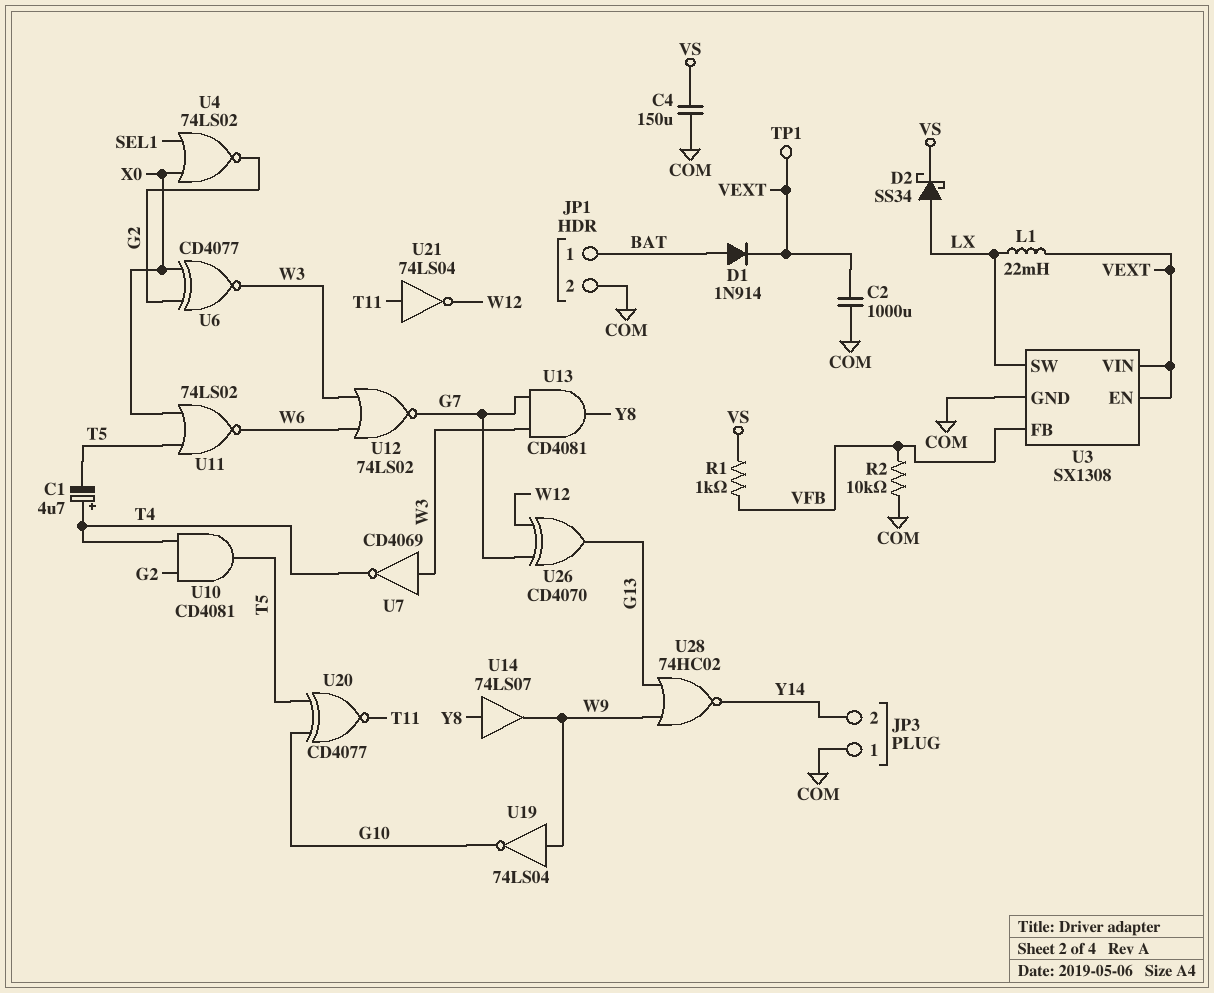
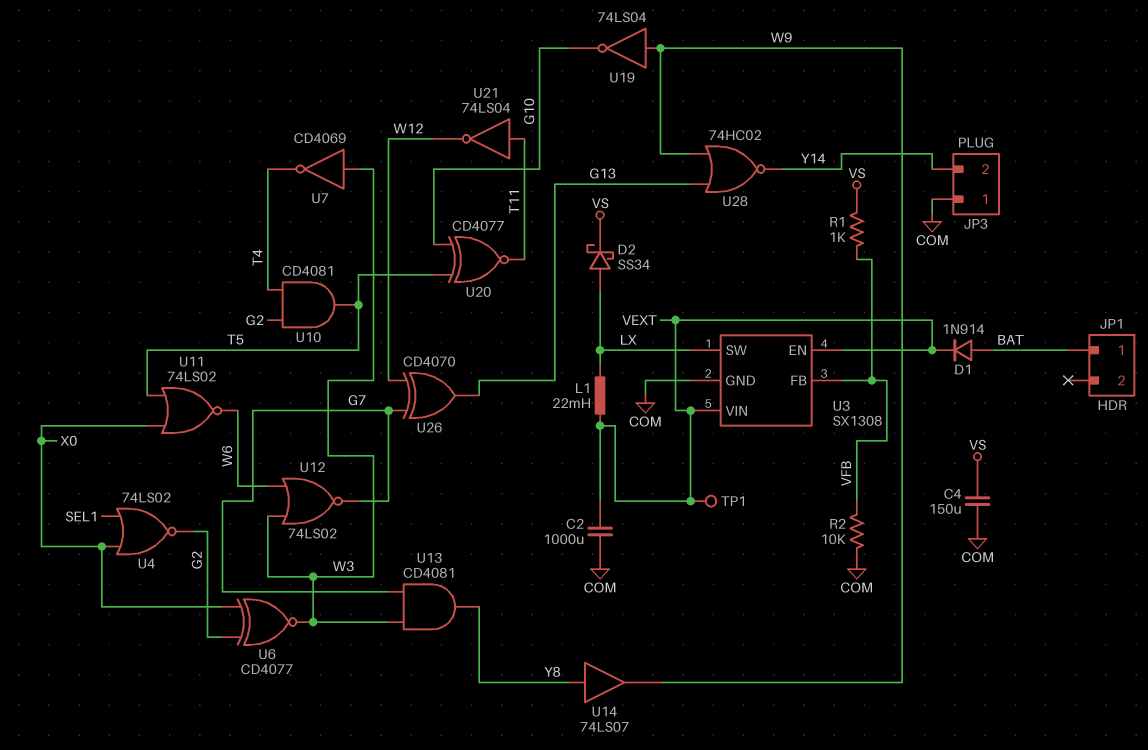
C1: 4.7uF (plus T4, minus T5) -> none
JP1 pin 2: COM -> none

